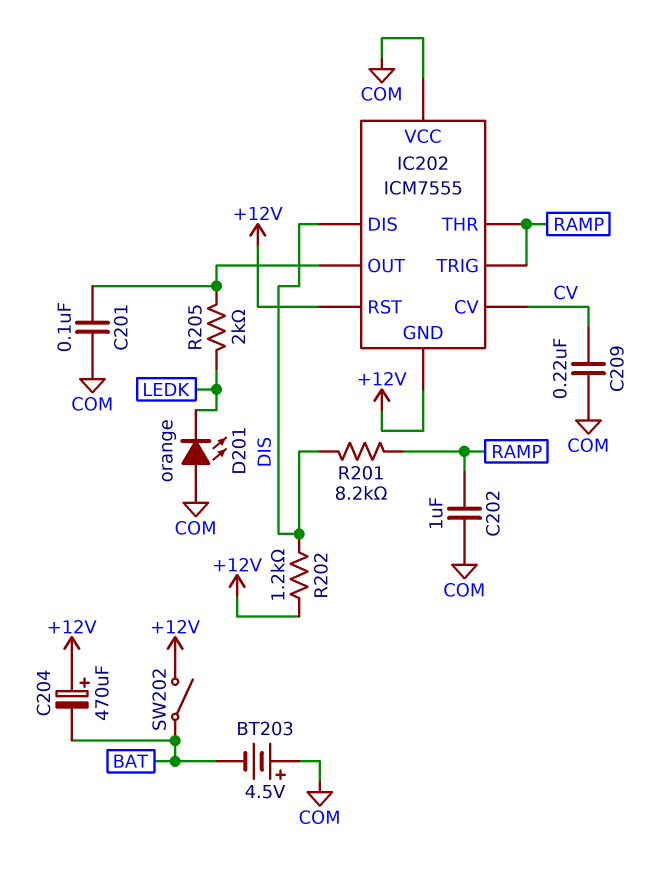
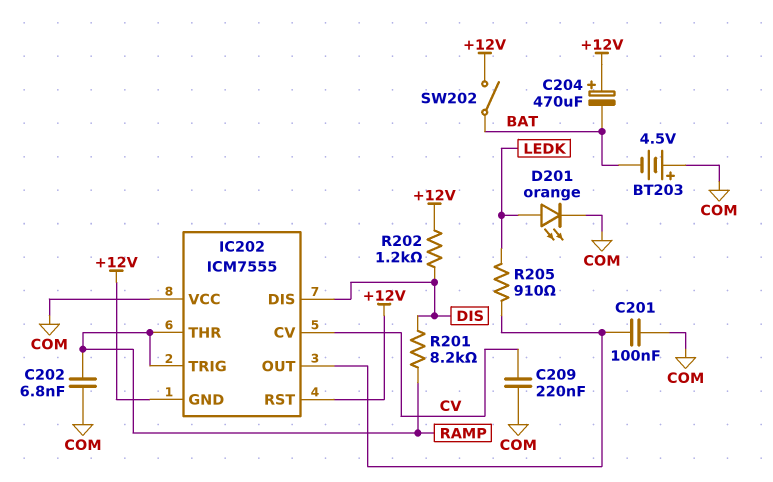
C202: 1uF (COM, RAMP) -> 6.8nF (COM, RAMP)
D201: LED orange (A COM, K LEDK) -> LED orange (A LEDK, K COM)
R205: 2k (IC202/OUT, LEDK) -> 910 (IC202/OUT, LEDK)

